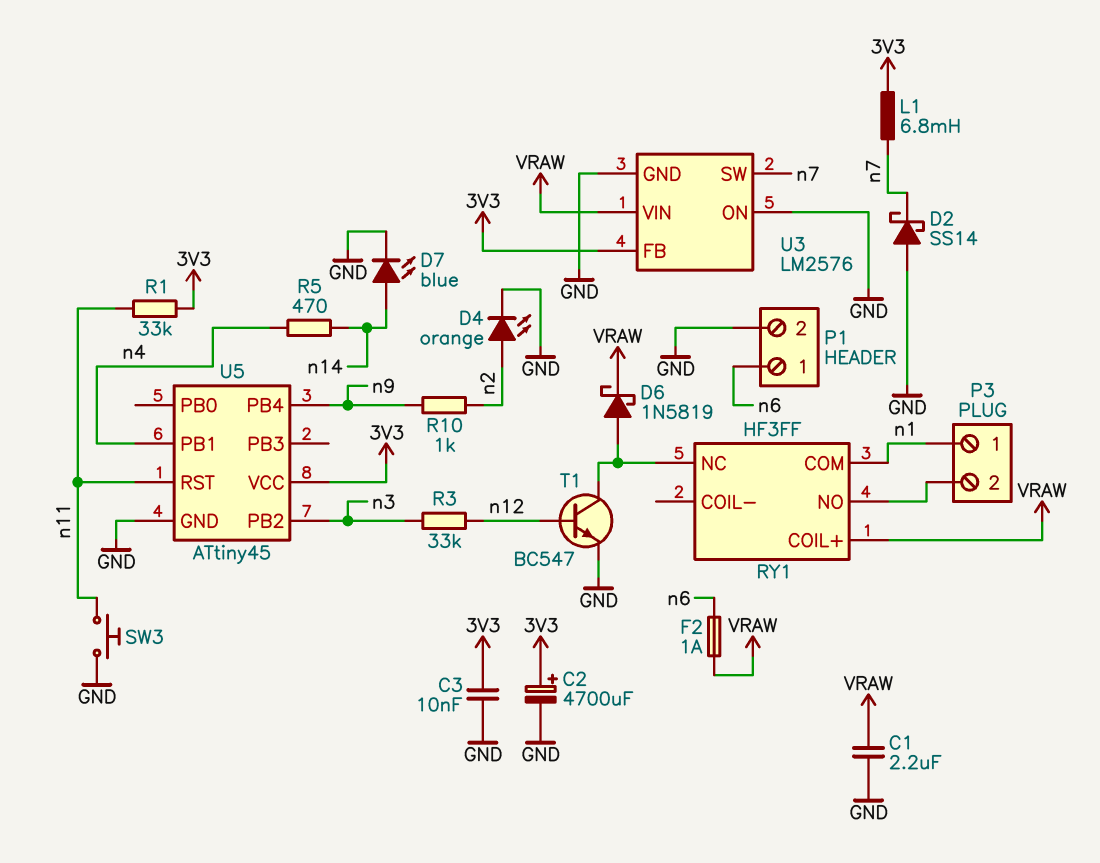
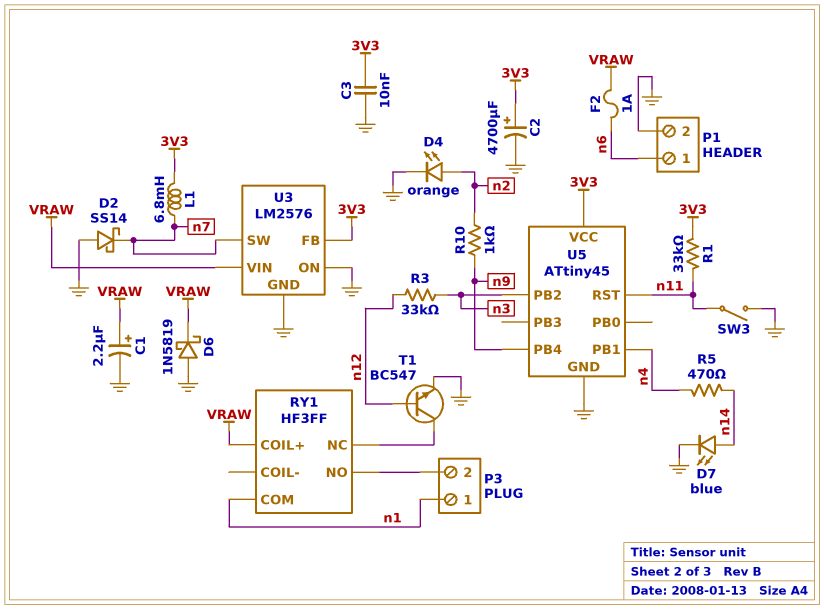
C1: 2.2uF (GND, VRAW) -> 2.2uF (plus VRAW, minus GND)
D6: schottky 1N5819 (A RY1/NC, K VRAW) -> schottky 1N5819 (A GND, K VRAW)
SW3: button (GND, n11) -> switch (GND, n11)

